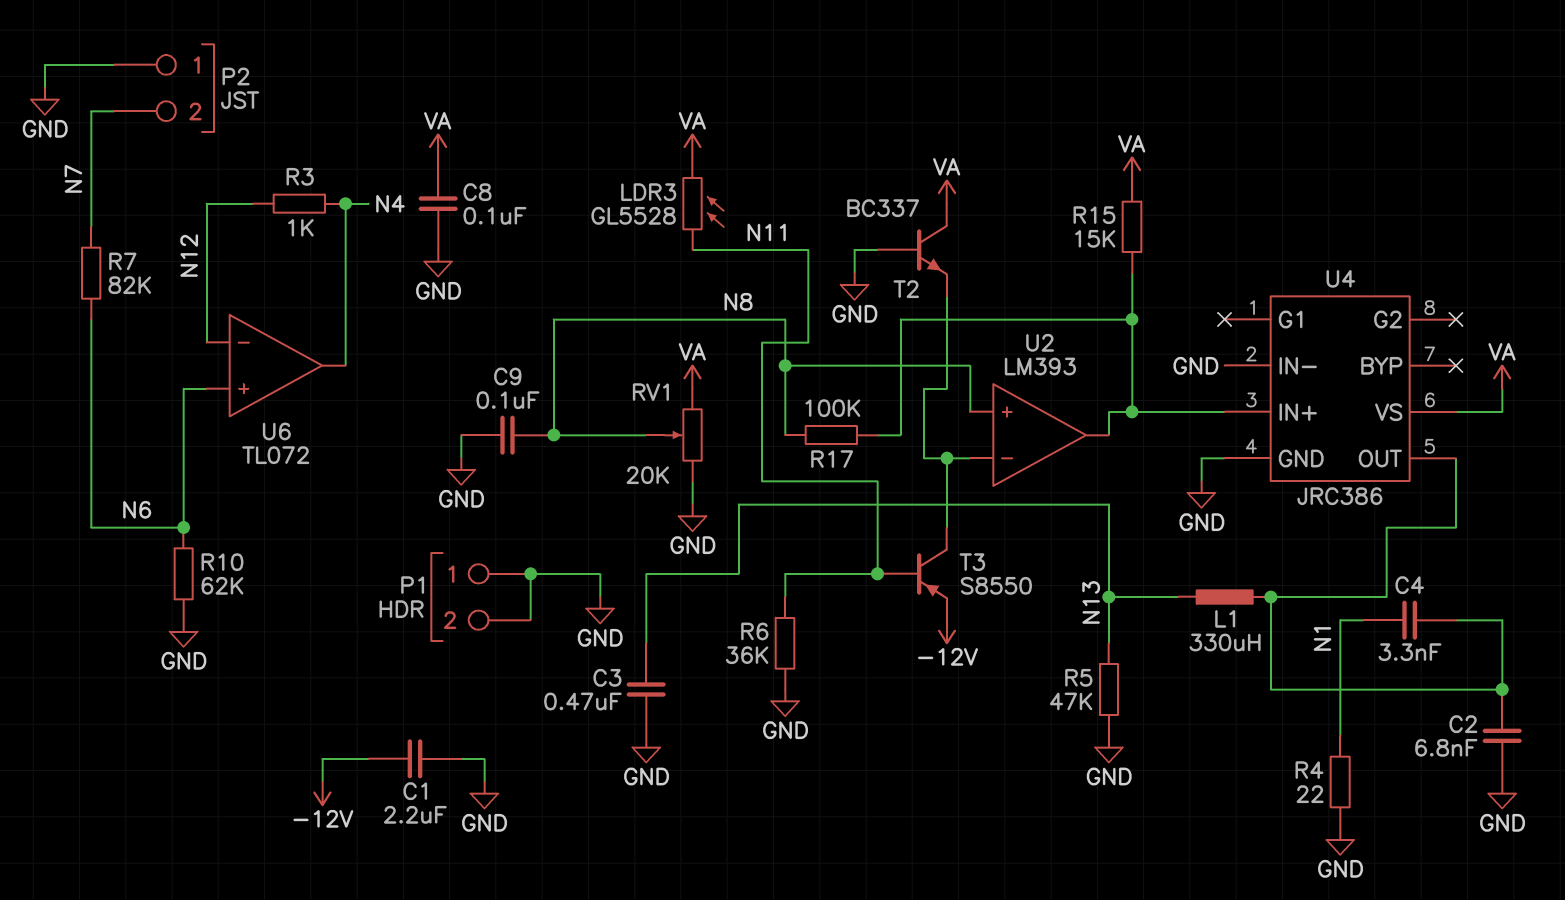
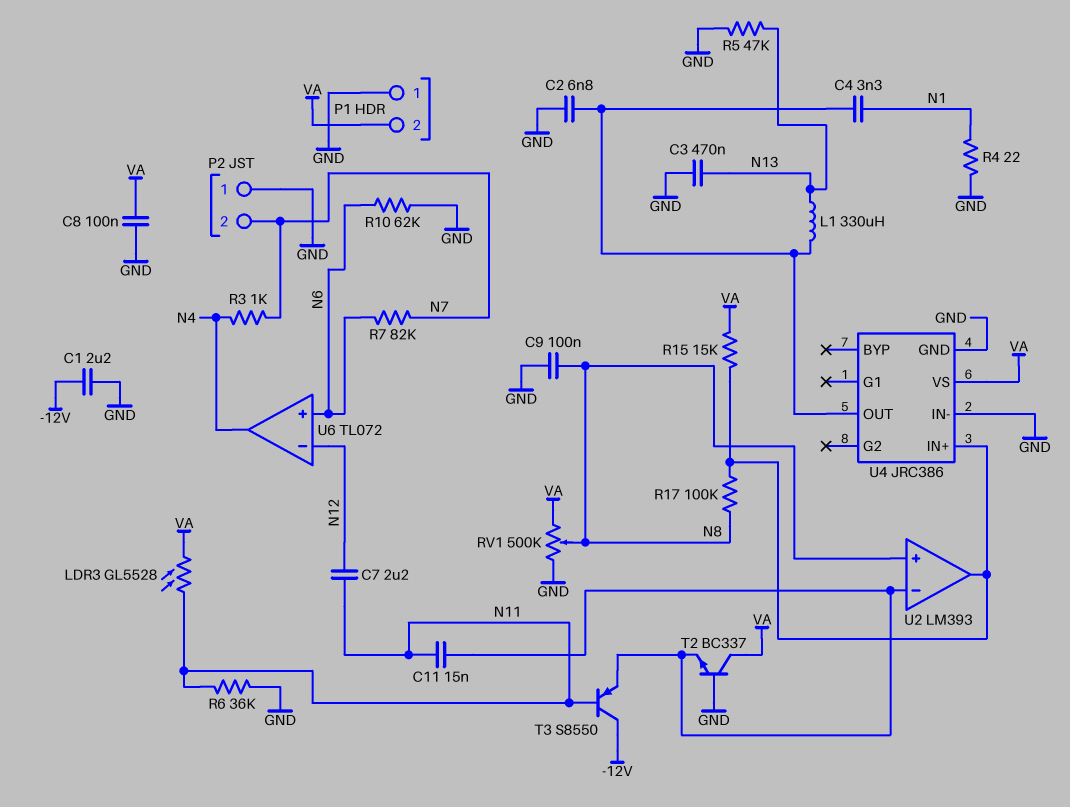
C7: none -> 2.2uF (N11, N12)
C11: none -> 15nF (N11, U2/in-)
P1 pin 2: GND -> VA
R3: 1k (N4, N12) -> 1k (N4, N7)
RV1: 20k (GND, VA, wiper N8) -> 500k (GND, VA, wiper N8)
T3: PNP S8550 (B N11, C U2/in-, E -12V) -> PNP S8550 (B N11, C -12V, E U2/in-)

